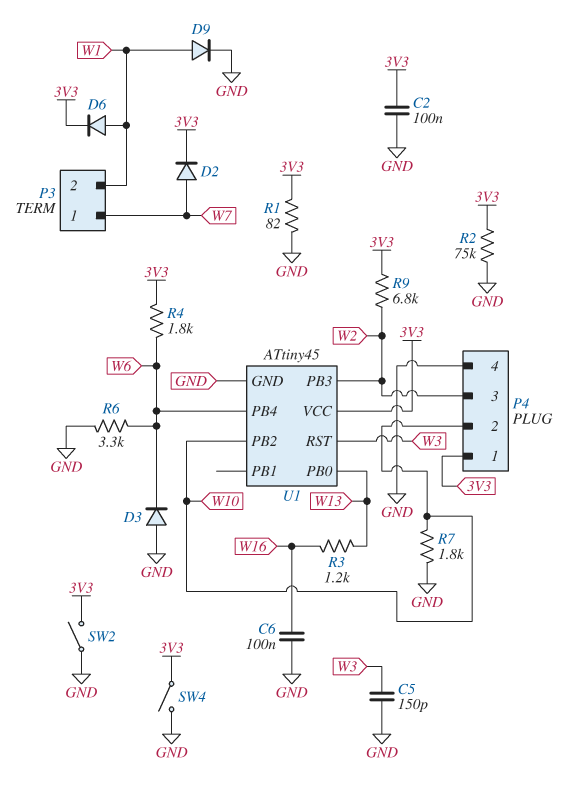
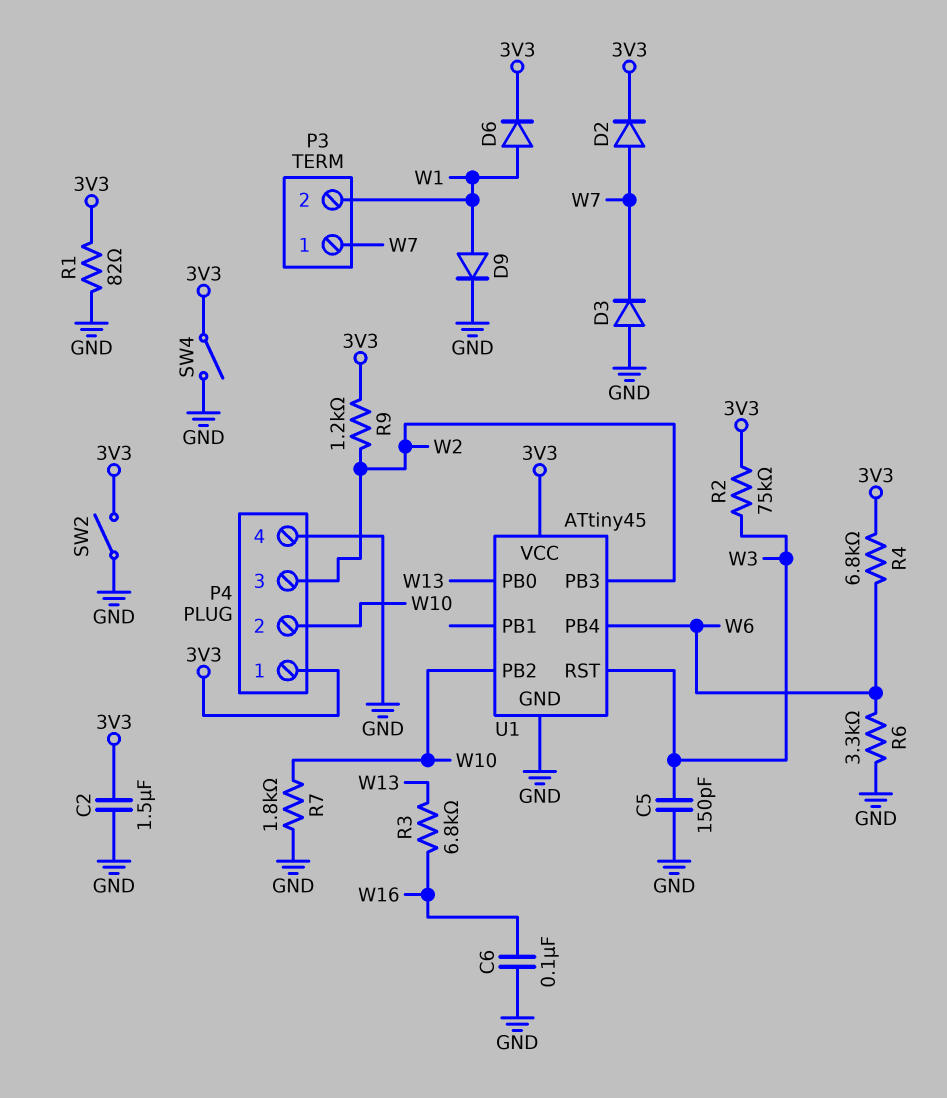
C2: 100nF (3V3, GND) -> 1.5uF (3V3, GND)
D3: diode (A GND, K W6) -> diode (A GND, K W7)
R2: 75k (3V3, GND) -> 75k (3V3, W3)
R3: 1.2k (W13, W16) -> 6.8k (W13, W16)
R4: 1.8k (3V3, W6) -> 6.8k (3V3, W6)
R9: 6.8k (3V3, W2) -> 1.2k (3V3, W2)

